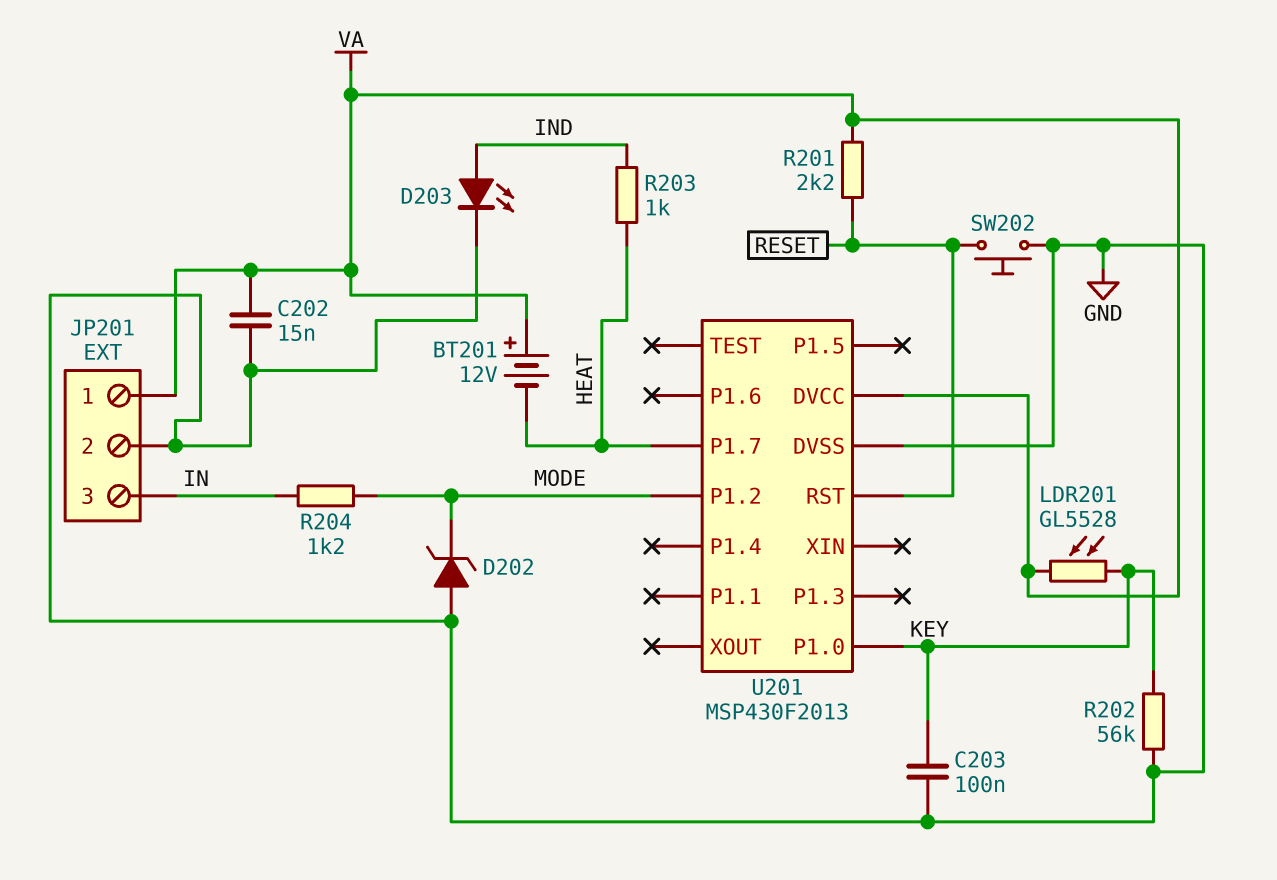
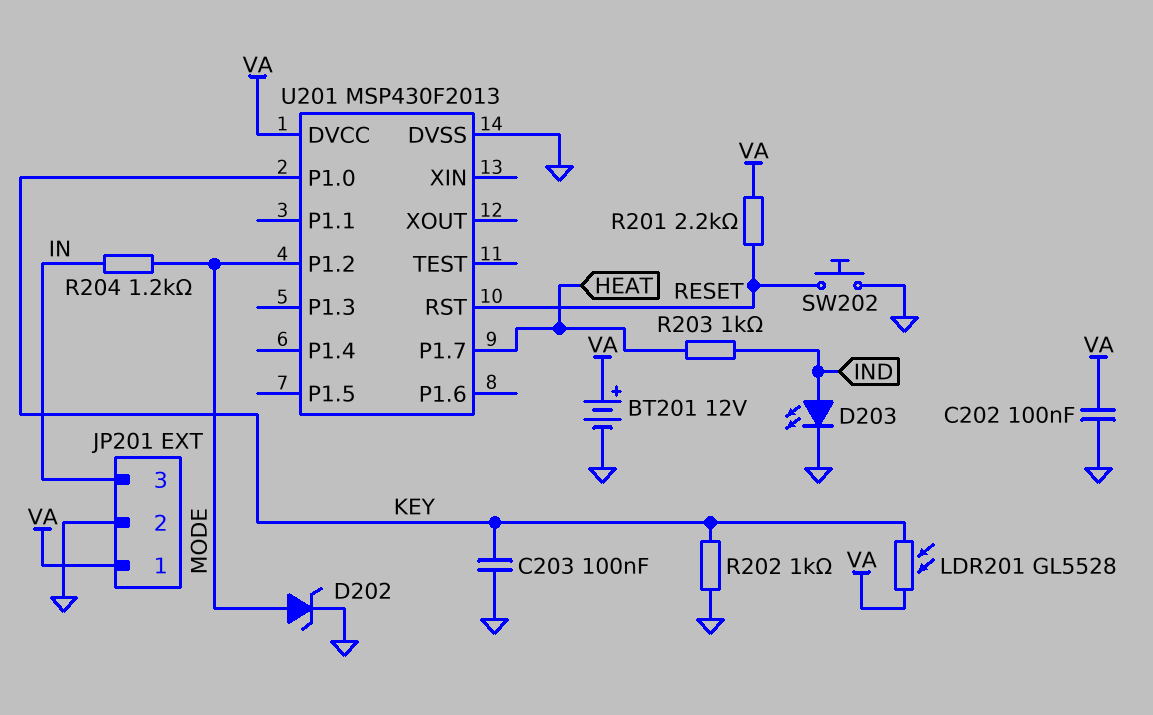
BT201: 12V (plus VA, minus HEAT) -> 12V (plus VA, minus GND)
C202: 15nF (GND, VA) -> 100nF (GND, VA)
D202: zener (A GND, K MODE) -> zener (A MODE, K GND)
R202: 56k (GND, KEY) -> 1k (GND, KEY)

